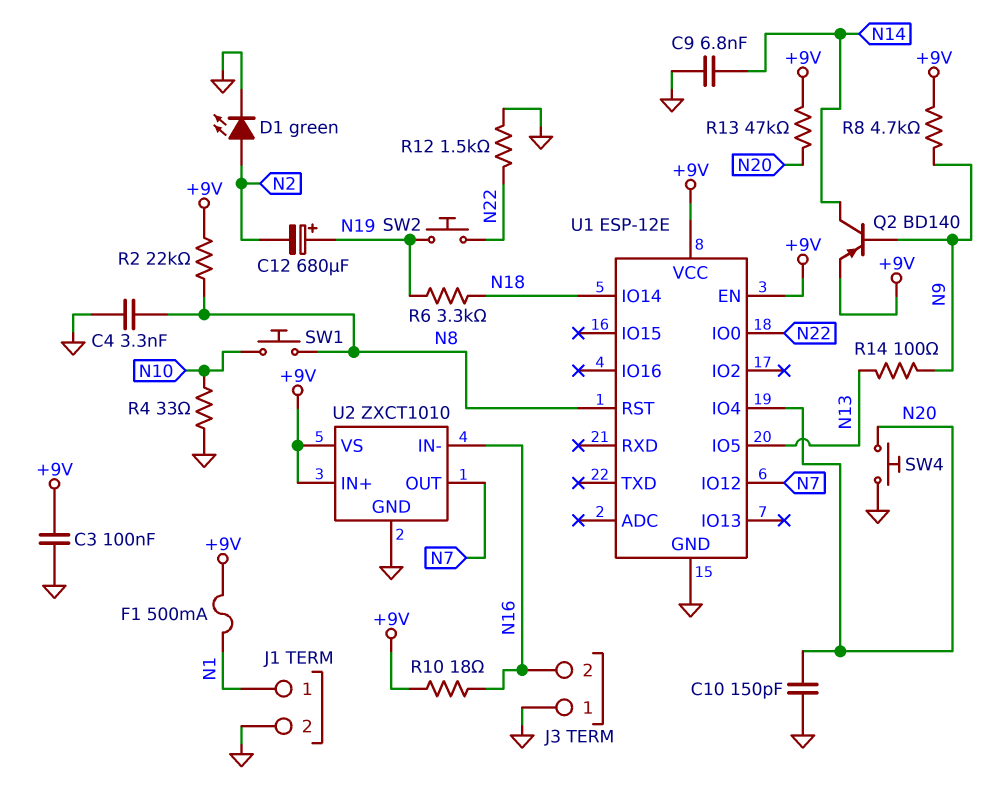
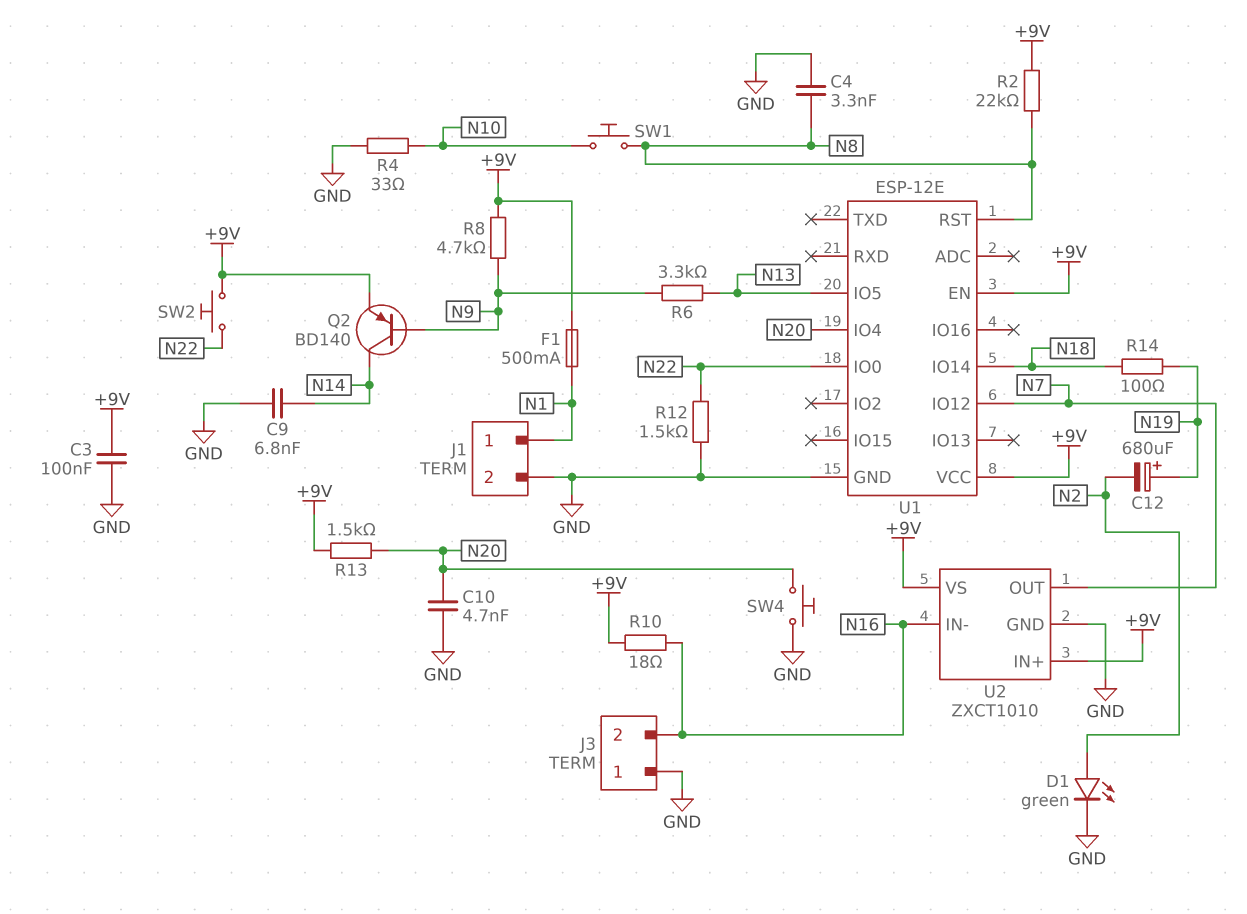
C10: 150pF (GND, N20) -> 4.7nF (GND, N20)
R6: 3.3k (N18, N19) -> 3.3k (N9, N13)
R13: 47k (+9V, N20) -> 1.5k (+9V, N20)
R14: 100 (N9, N13) -> 100 (N18, N19)
SW2: button (N19, N22) -> button (+9V, N22)

